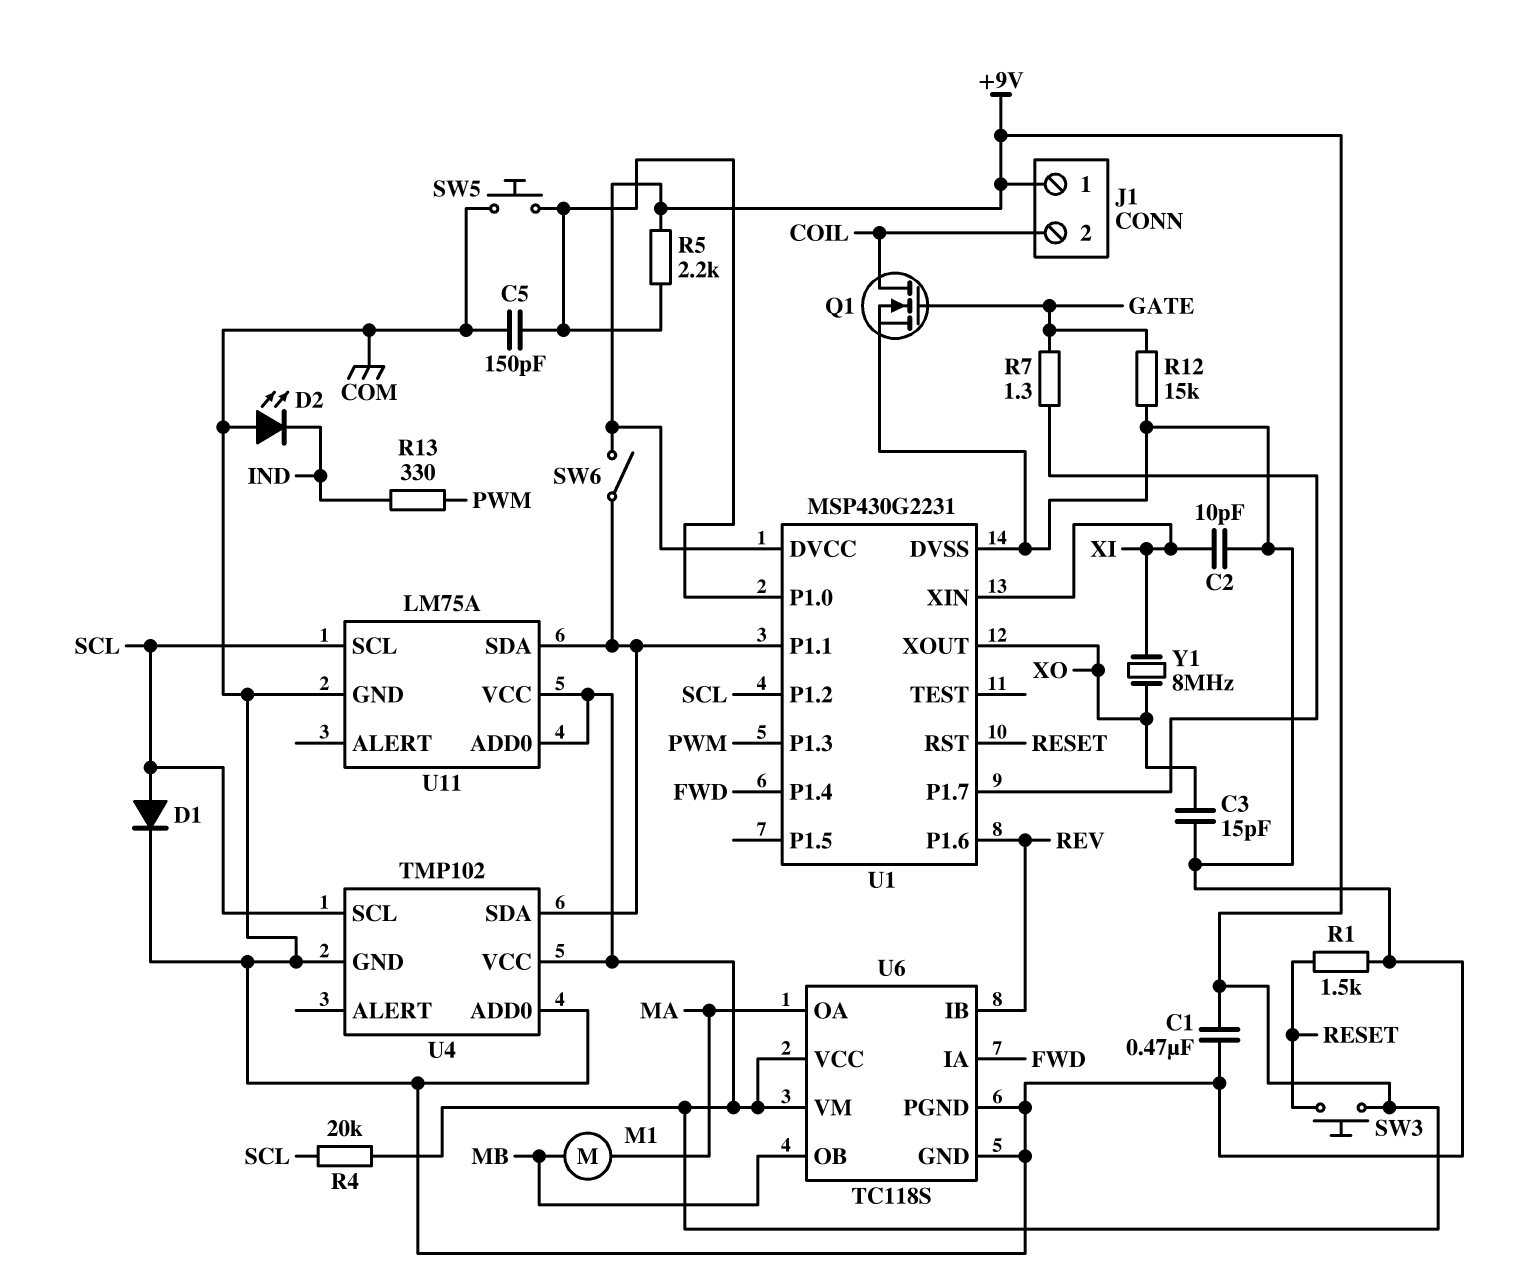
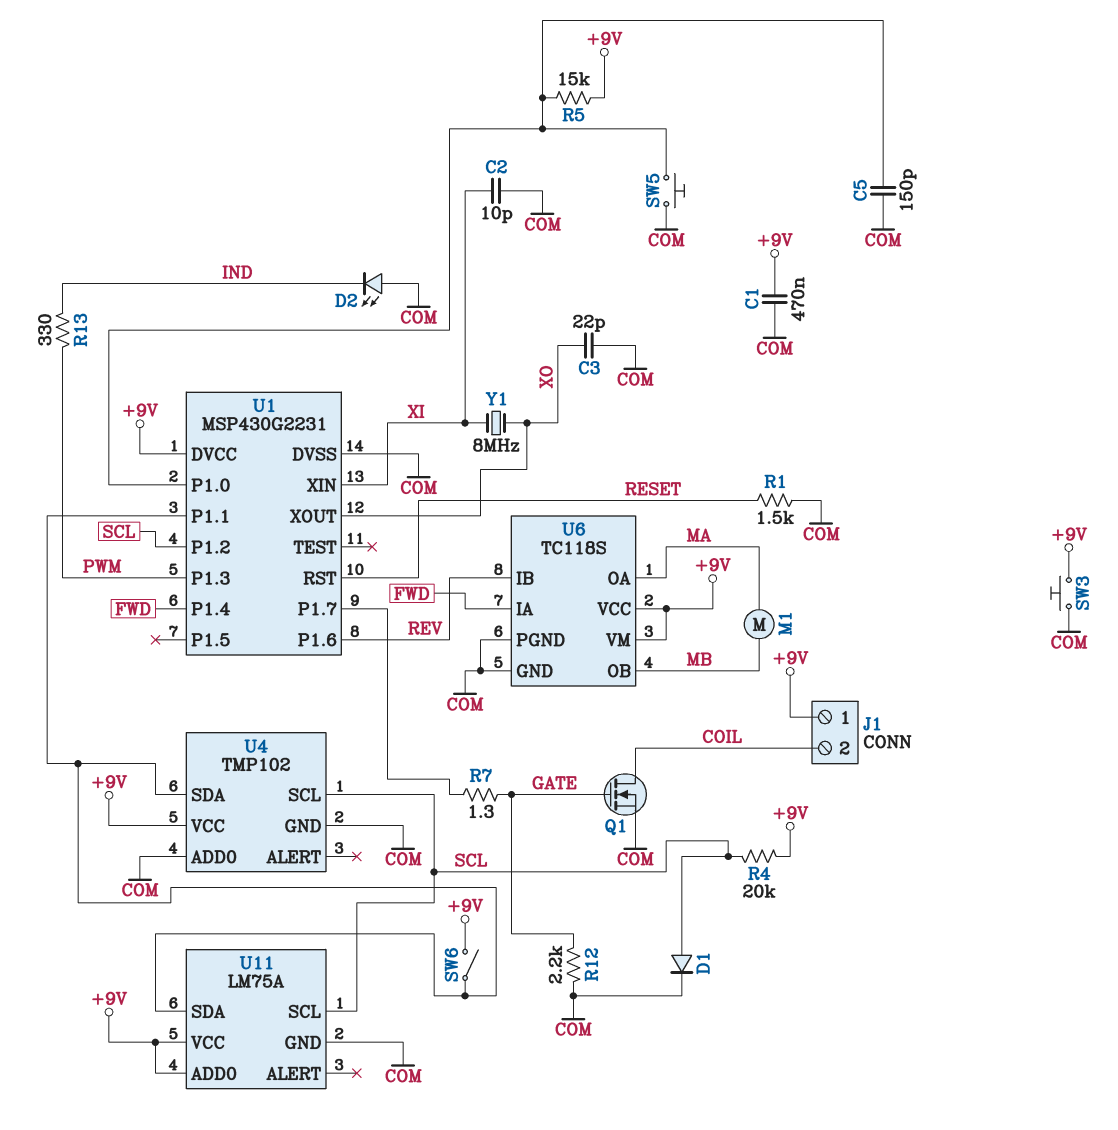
C3: 15pF (COM, XO) -> 22pF (COM, XO)
R5: 2.2k (+9V, U1/P1.0) -> 15k (+9V, U1/P1.0)
R12: 15k (COM, GATE) -> 2.2k (COM, GATE)
SW3: button (+9V, RESET) -> button (+9V, COM)

